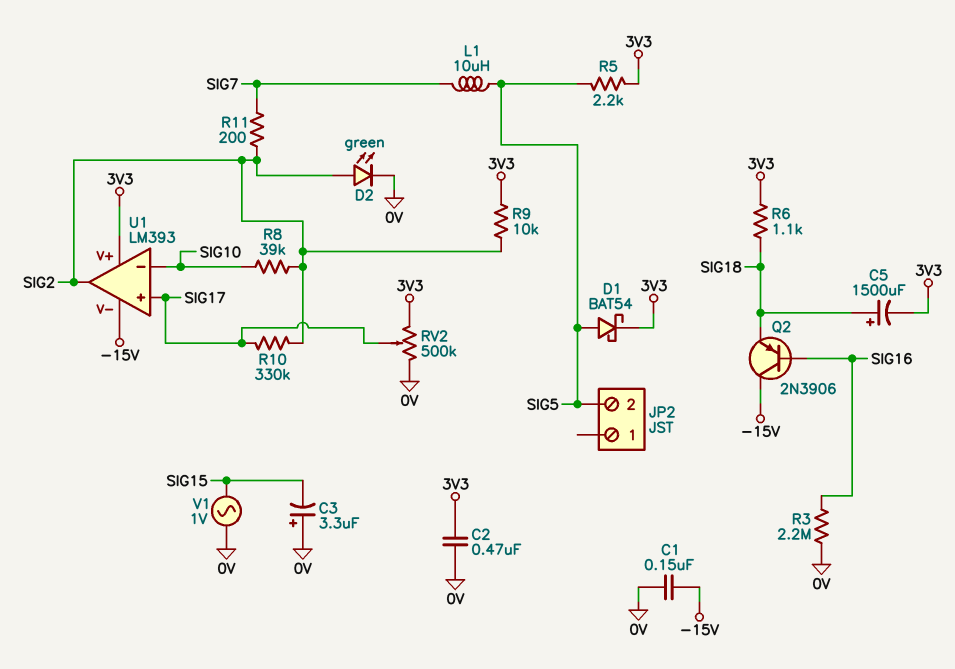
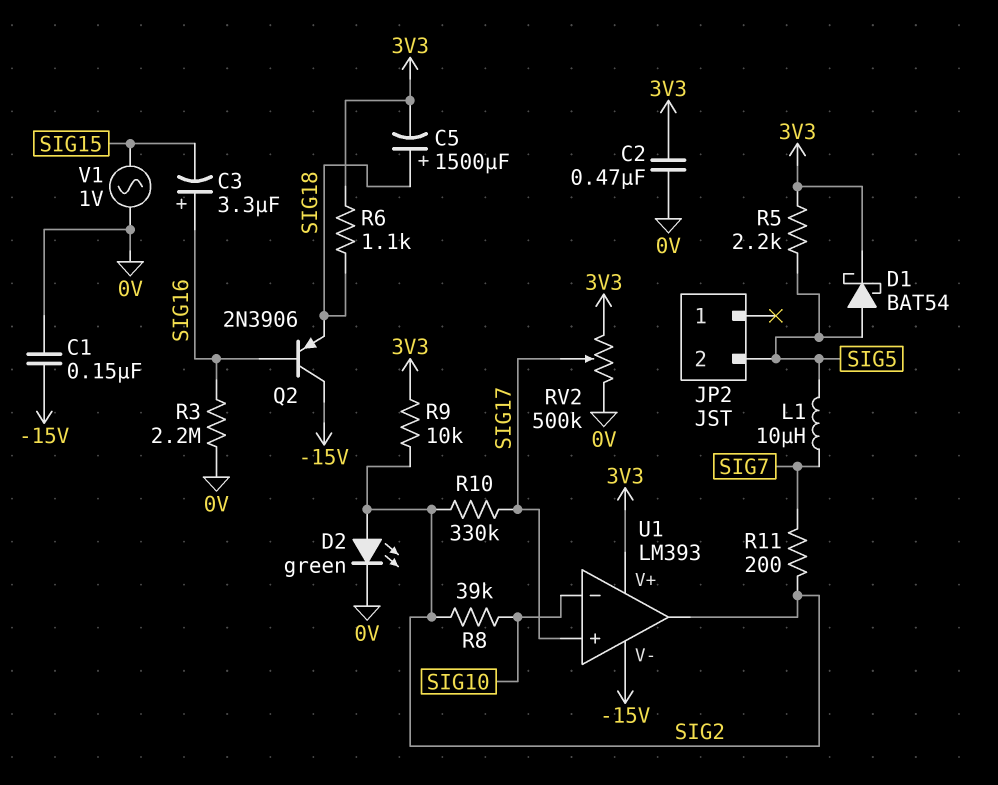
C3: 3.3uF (plus 0V, minus SIG15) -> 3.3uF (plus SIG16, minus SIG15)

